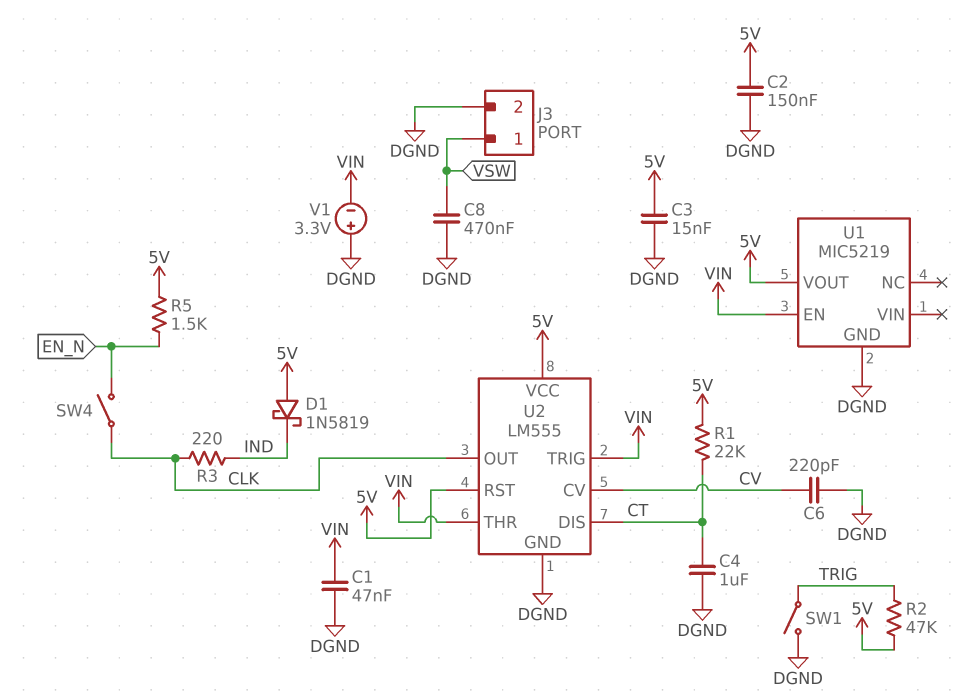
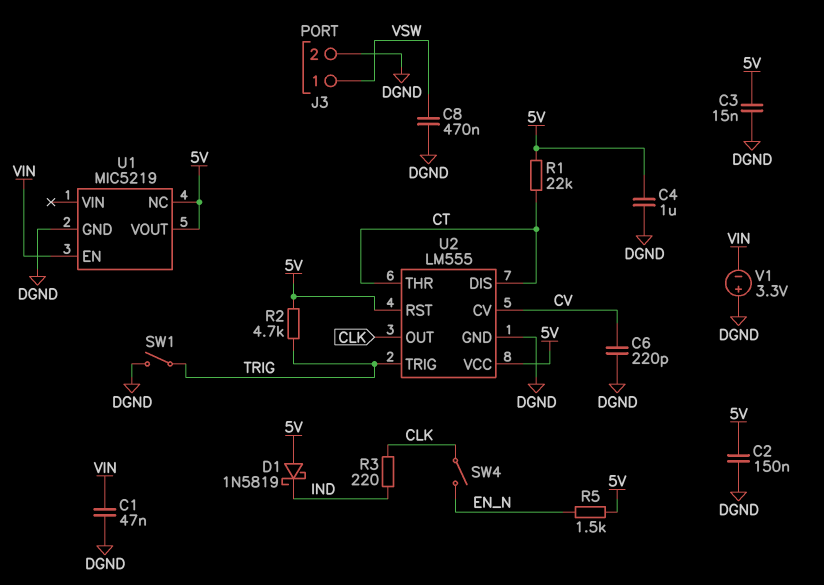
C4: 1uF (CT, DGND) -> 1uF (5V, DGND)
R2: 47k (5V, TRIG) -> 4.7k (5V, TRIG)
U1 pin NC: none -> 5V
U2 pin THR: VIN -> CT
U2 pin TRIG: VIN -> TRIG

